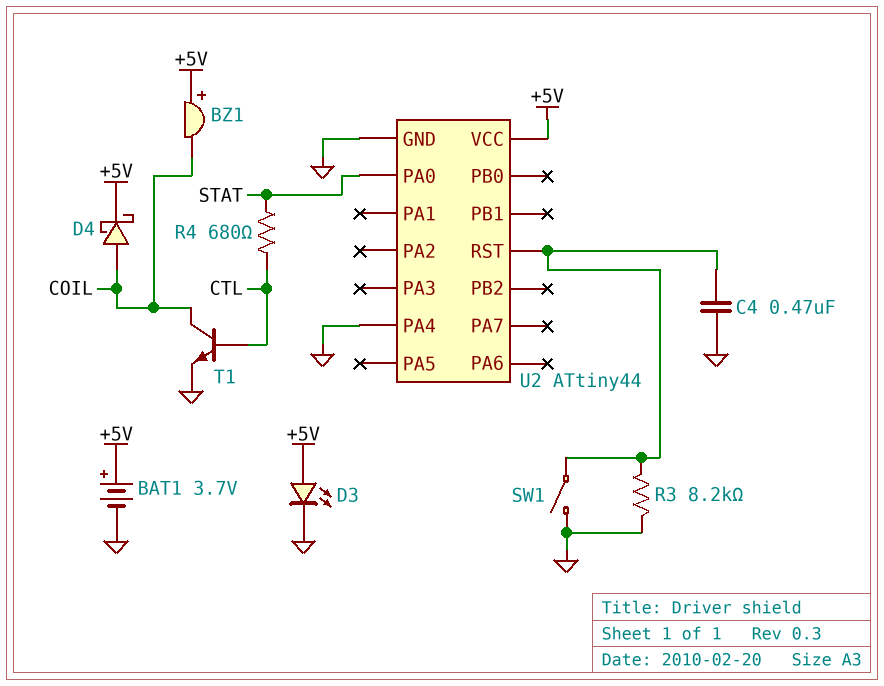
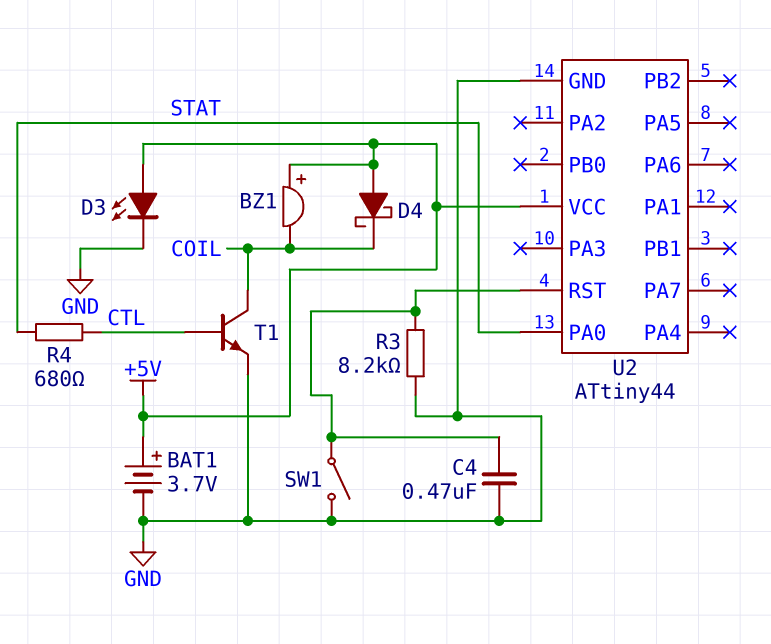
D4: schottky (A COIL, K +5V) -> schottky (A +5V, K COIL)
U2 pin PA4: GND -> none

